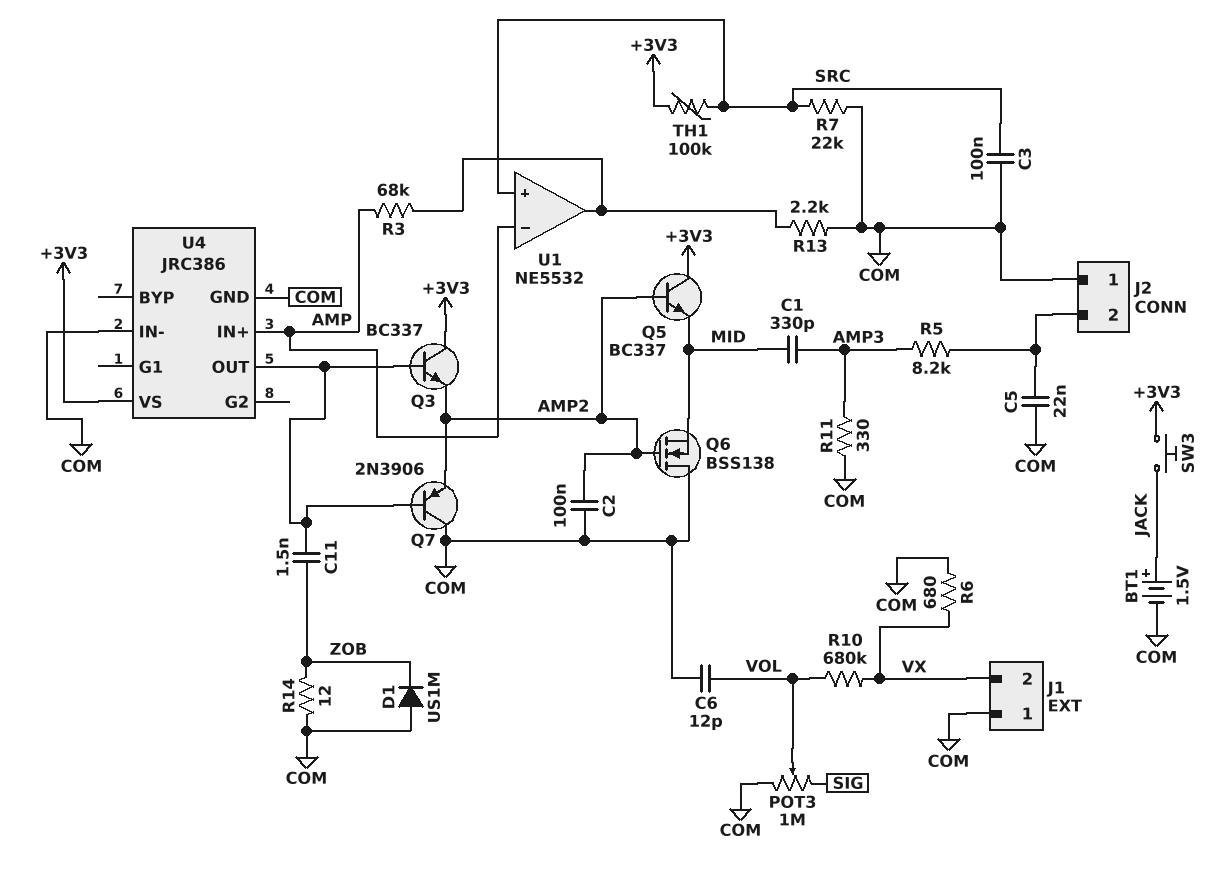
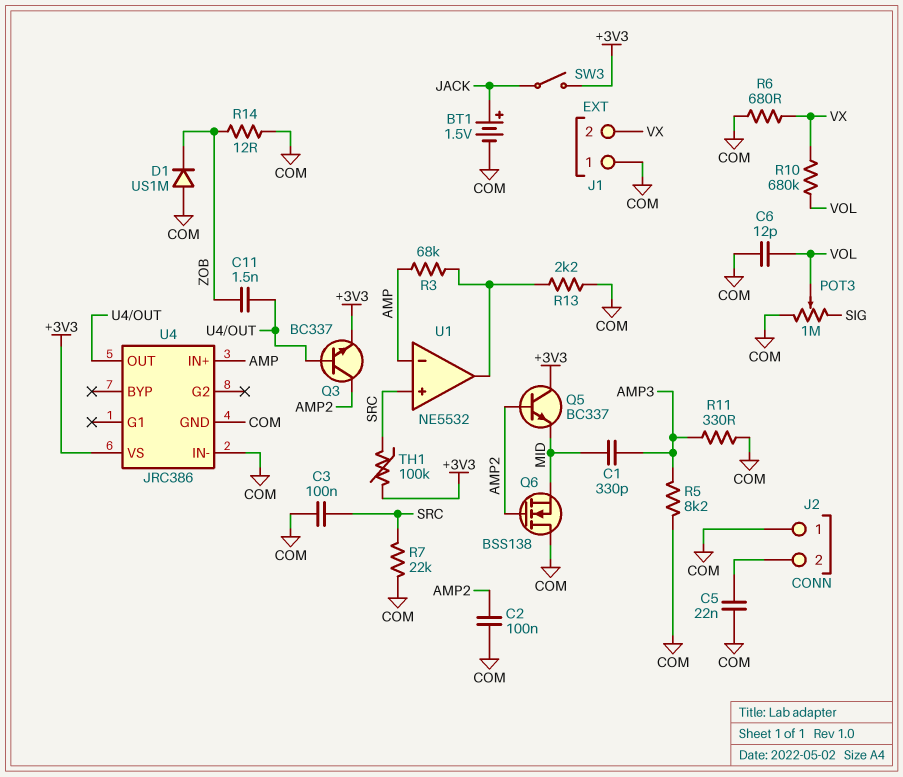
Q3: NPN BC337 (B U4/OUT, C +3V3, E AMP2) -> NPN BC337 (B U4/OUT, C AMP2, E +3V3)
Q7: PNP 2N3906 (B U4/OUT, C COM, E AMP2) -> none
R5: 8.2k (AMP3, J2/2) -> 8.2k (AMP3, COM)
SW3: button (+3V3, JACK) -> switch (+3V3, JACK)

